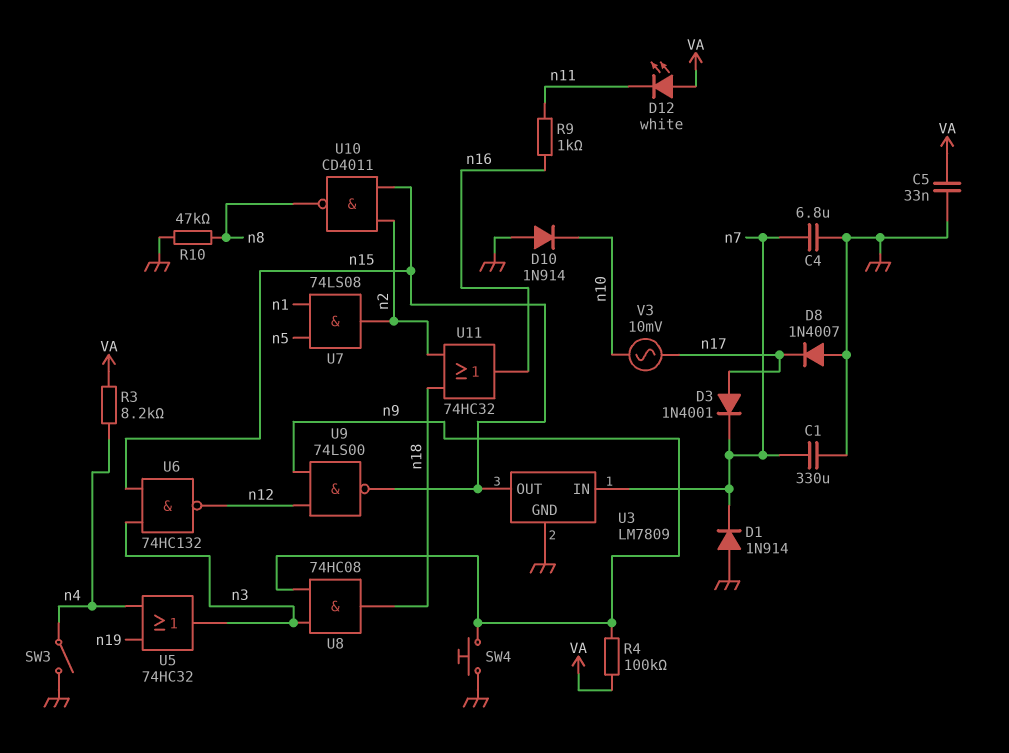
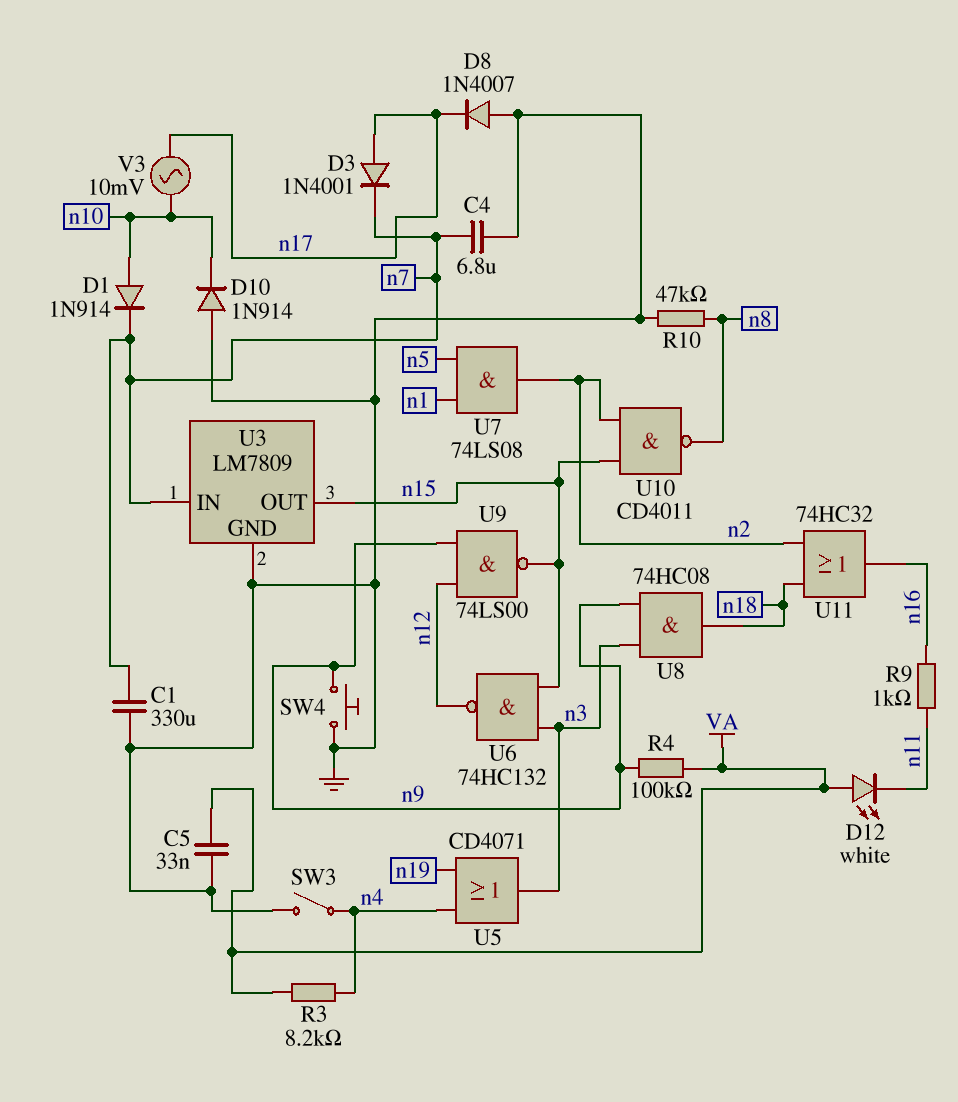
D1: diode 1N914 (A GND, K n7) -> diode 1N914 (A n10, K n7)
U5: OR 74HC32 (in n4, in n19, out n3) -> OR CD4071 (in n4, in n19, out n3)

